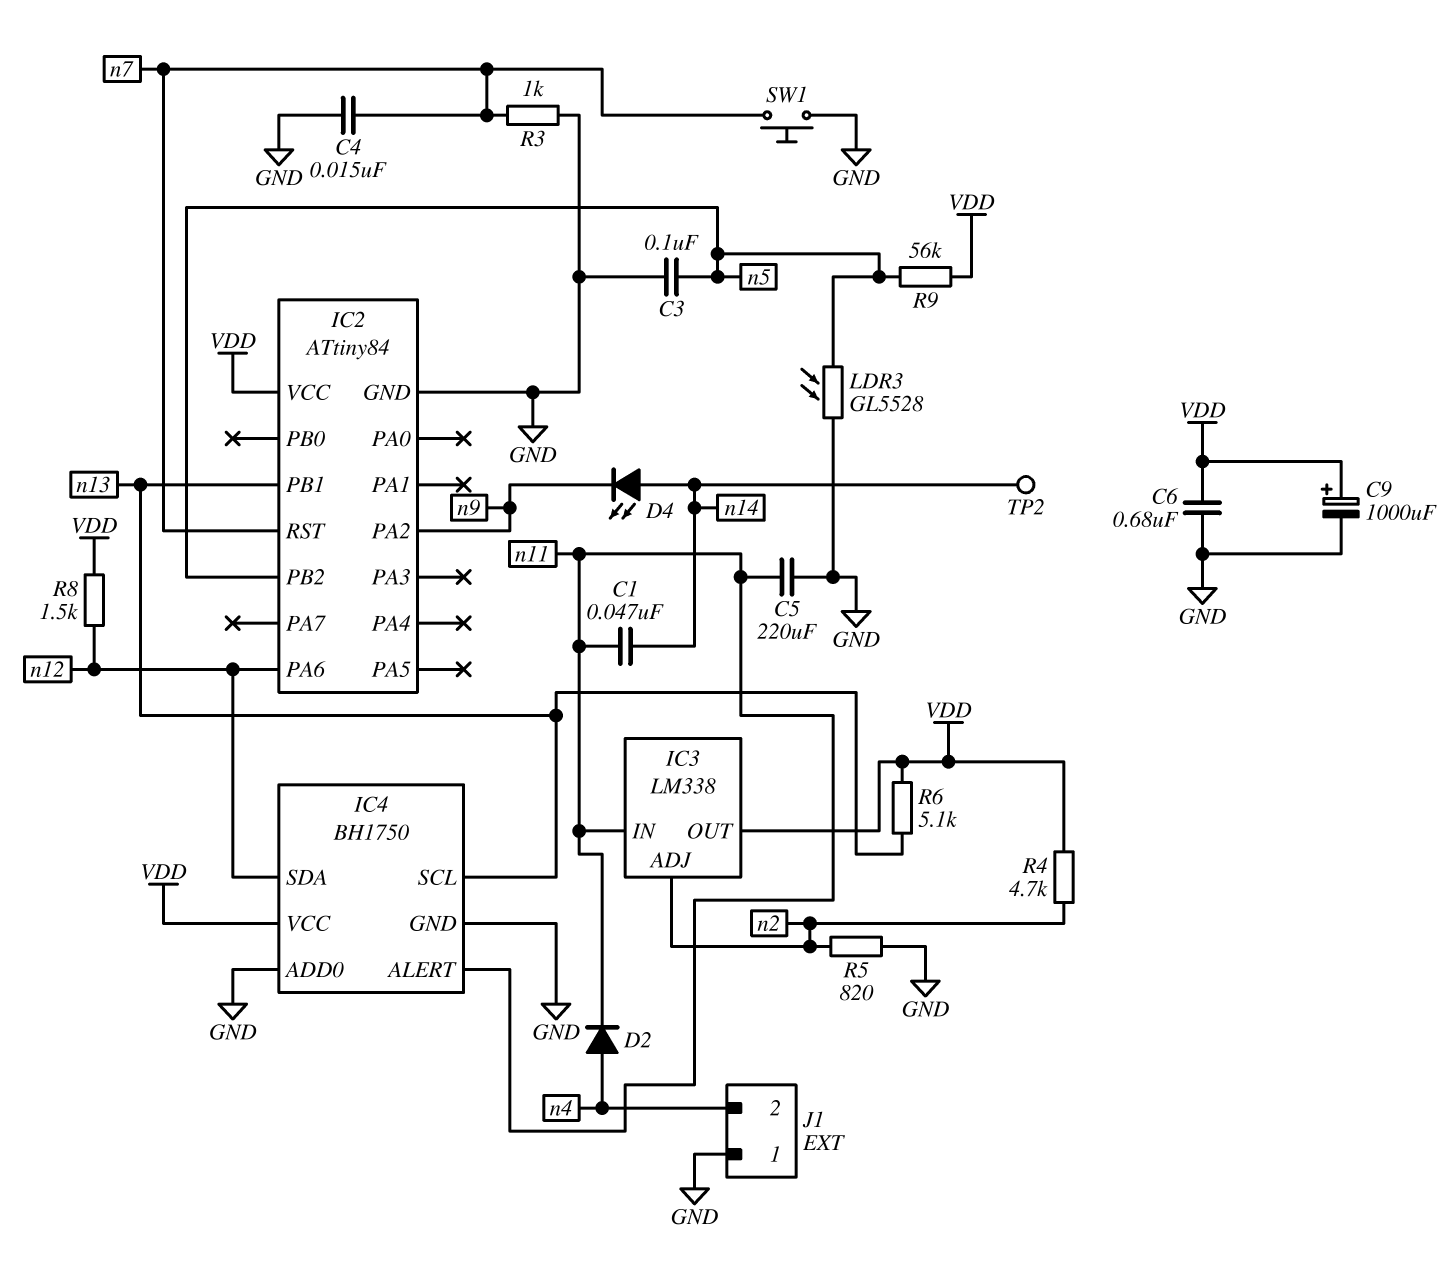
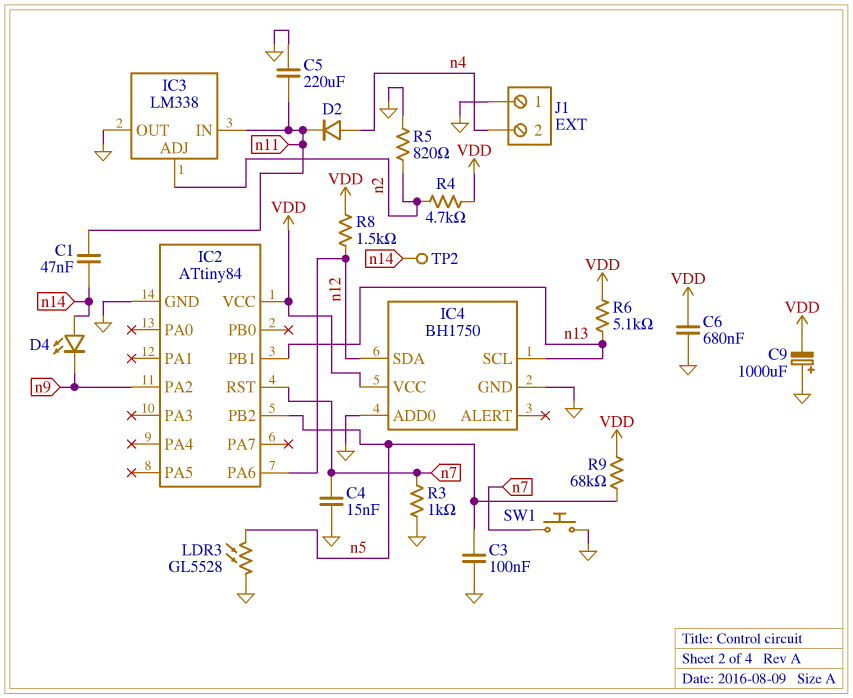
C9: 1000uF (plus VDD, minus GND) -> 1000uF (plus GND, minus VDD)
IC3 pin OUT: VDD -> GND
IC4 pin ALERT: n11 -> none
R9: 56k (VDD, n5) -> 68k (VDD, n5)

